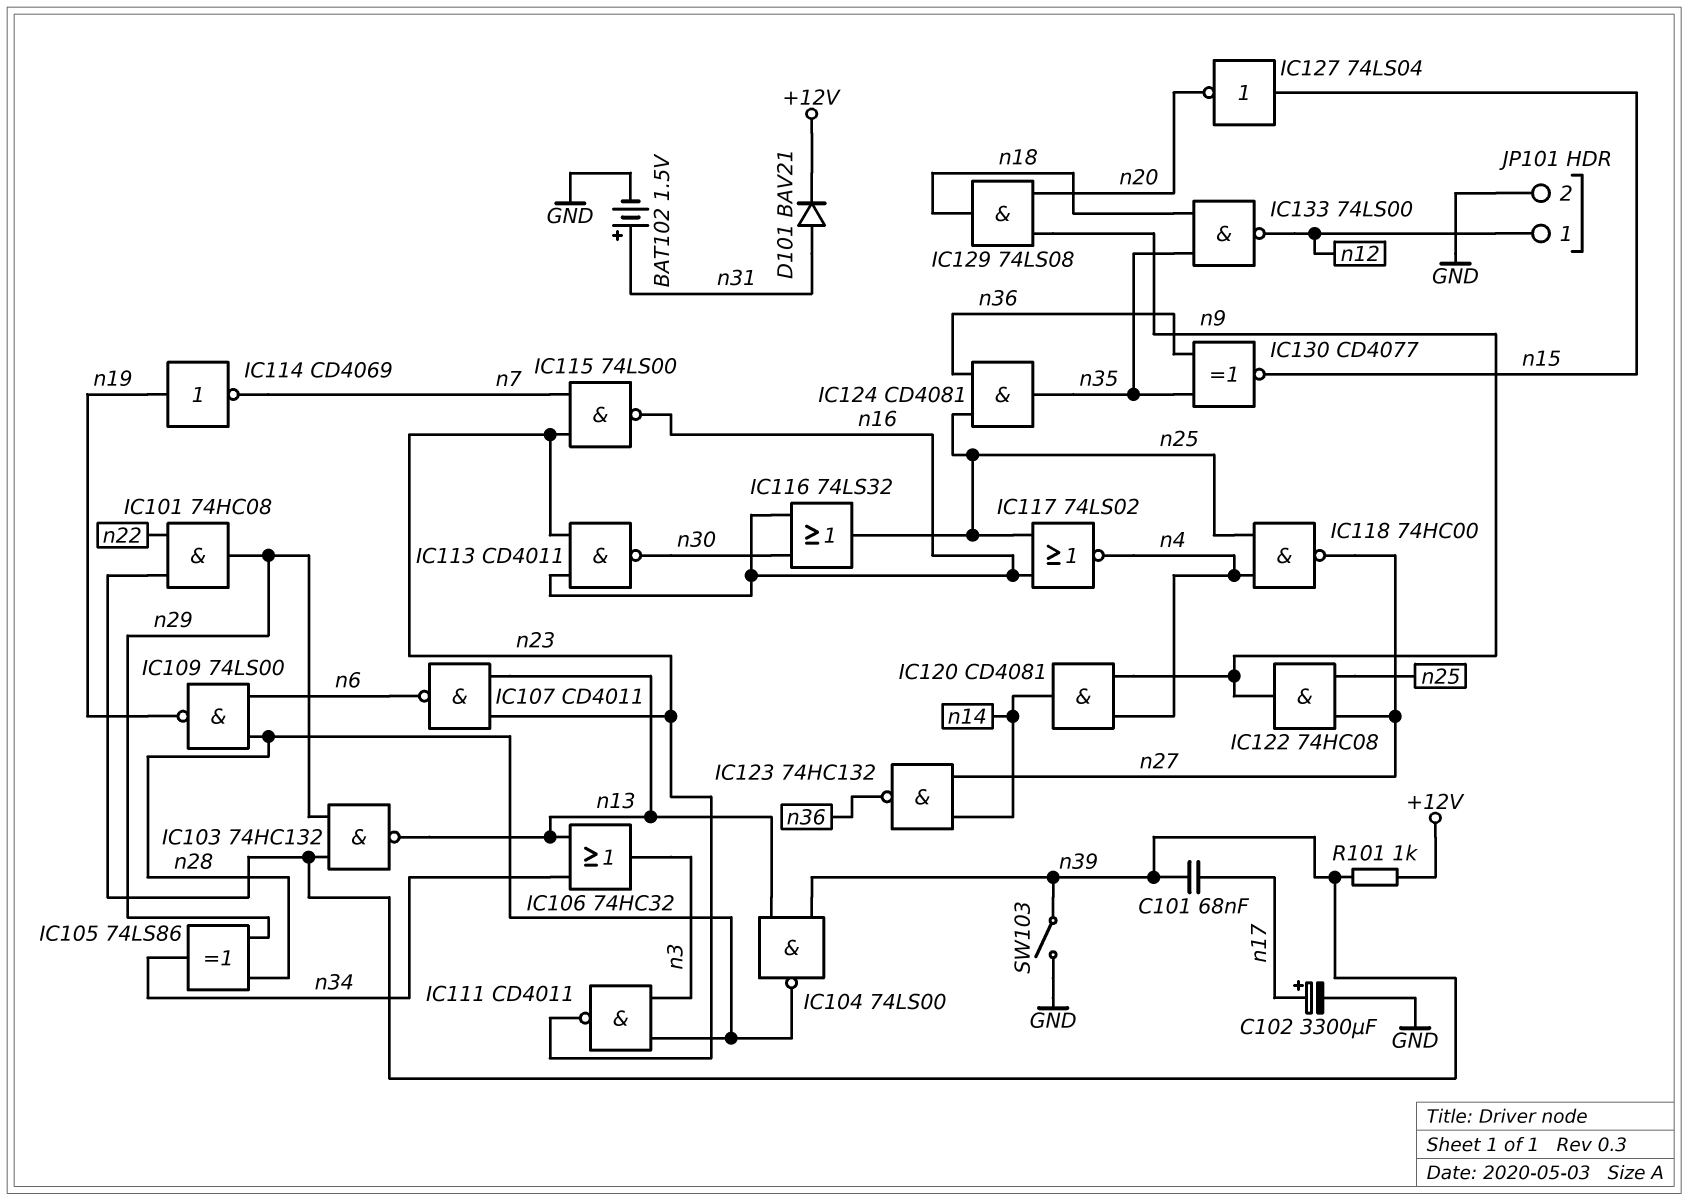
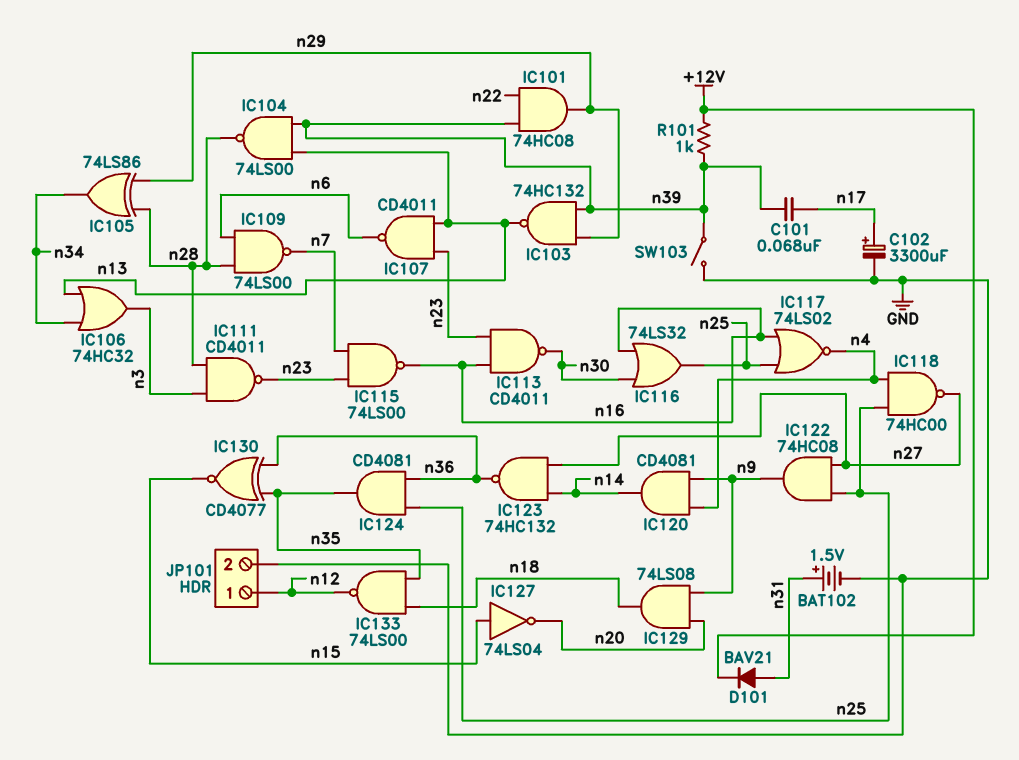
IC109: NAND 74LS00 (in n6, in n28, out n19) -> NAND 74LS00 (in n6, in n28, out n7)
IC114: NOT CD4069 (in n19, out n7) -> none

